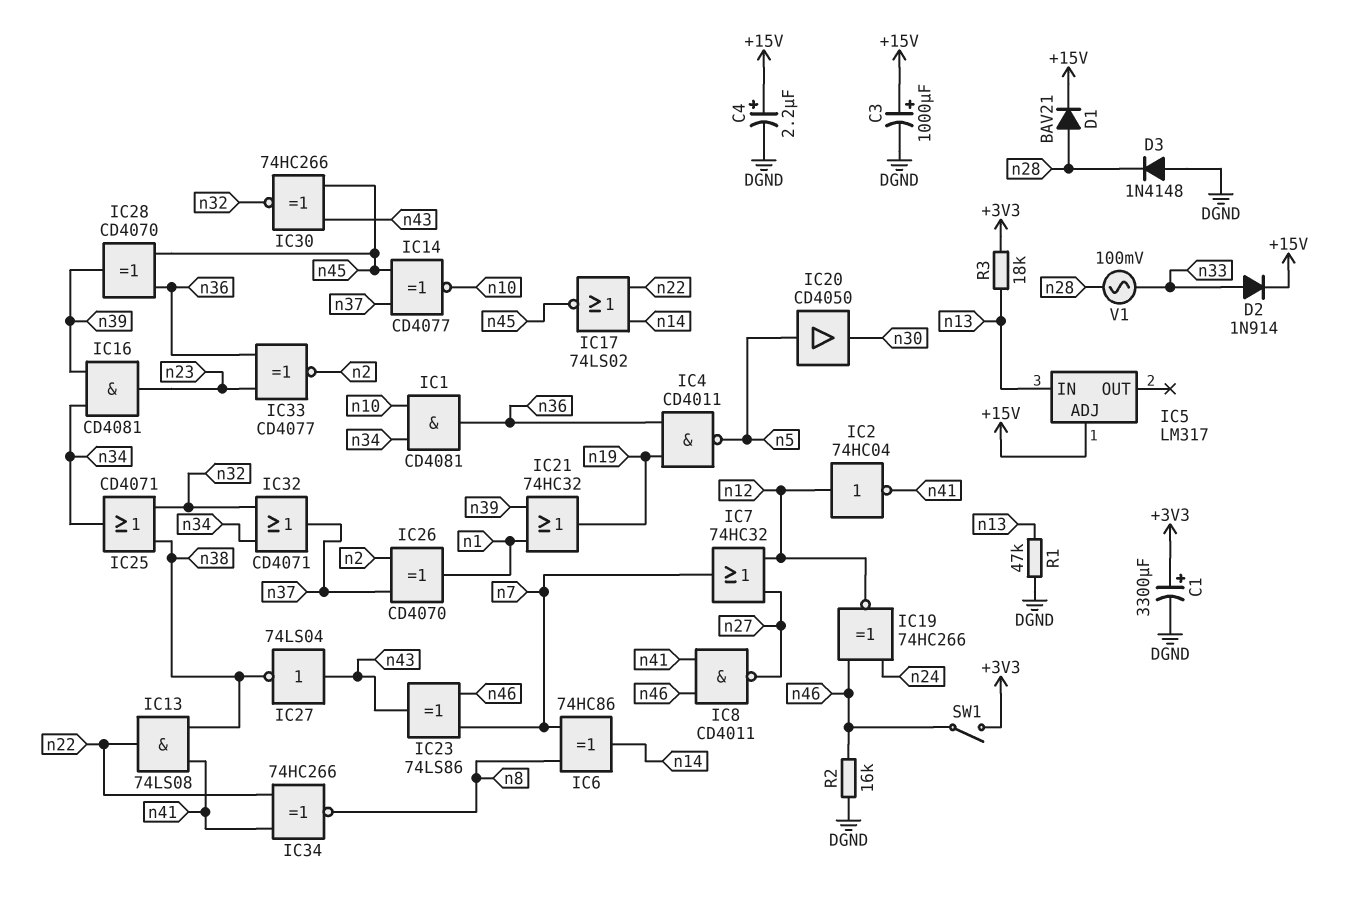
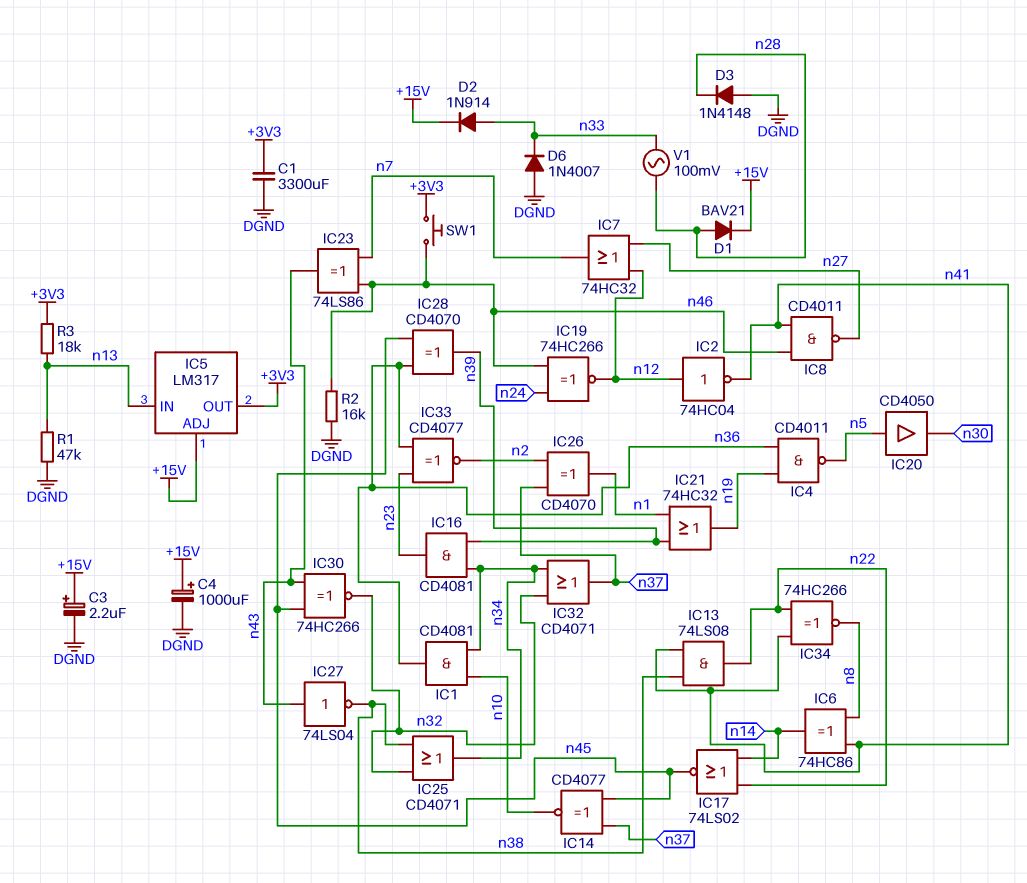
C1: 3300uF (plus +3V3, minus DGND) -> 3300uF (+3V3, DGND)
C3: 1000uF (plus +15V, minus DGND) -> 2.2uF (plus +15V, minus DGND)
C4: 2.2uF (plus +15V, minus DGND) -> 1000uF (plus +15V, minus DGND)
D6: none -> diode 1N4007 (A DGND, K n33)
IC5 pin OUT: none -> +3V3
IC6: XOR 74HC86 (in n7, in n8, out n14) -> XOR 74HC86 (in n8, in n41, out n14)
SW1: switch (+3V3, n46) -> button (+3V3, n46)

